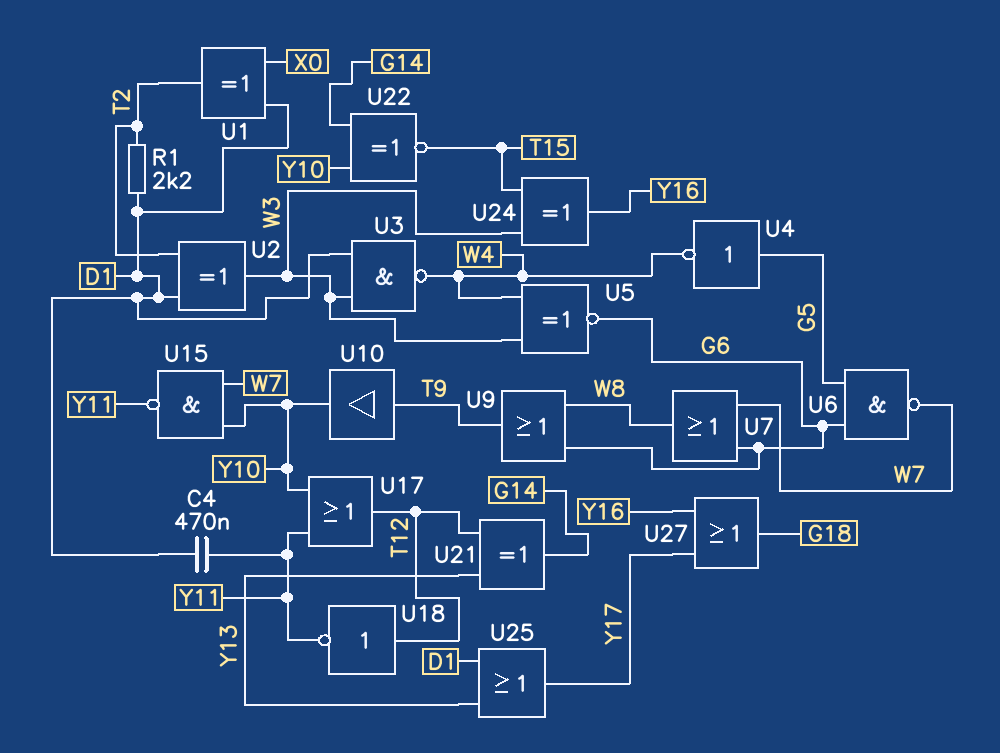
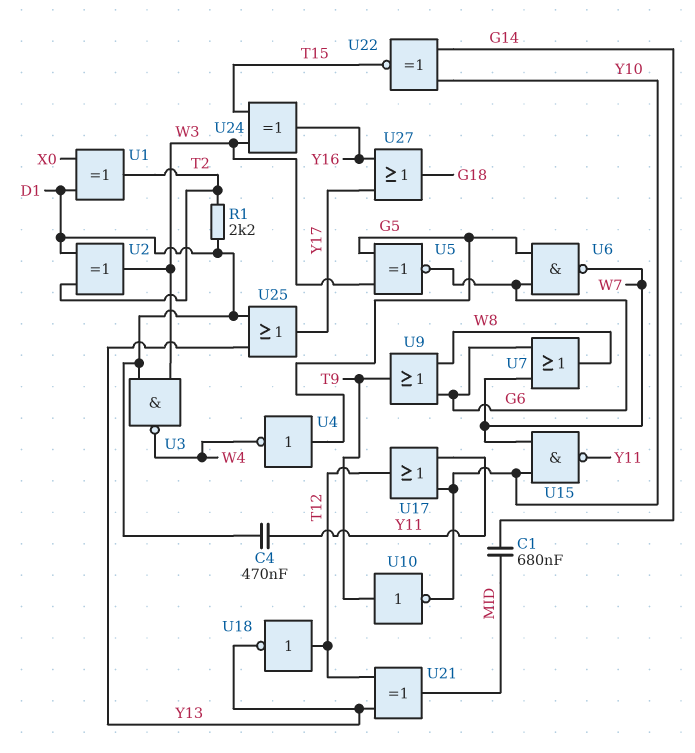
C1: none -> 680nF (G14, MID)
U5: XNOR (in W3, in W4, out G6) -> XNOR (in G5, in W3, out G6)
U10: buffer (in T9, out Y10) -> NOT (in T9, out Y10)
U18: NOT (in T12, out Y11) -> NOT (in T12, out Y13)
U21: XOR (in T12, in Y13, out G14) -> XOR (in T12, in Y13, out MID)

